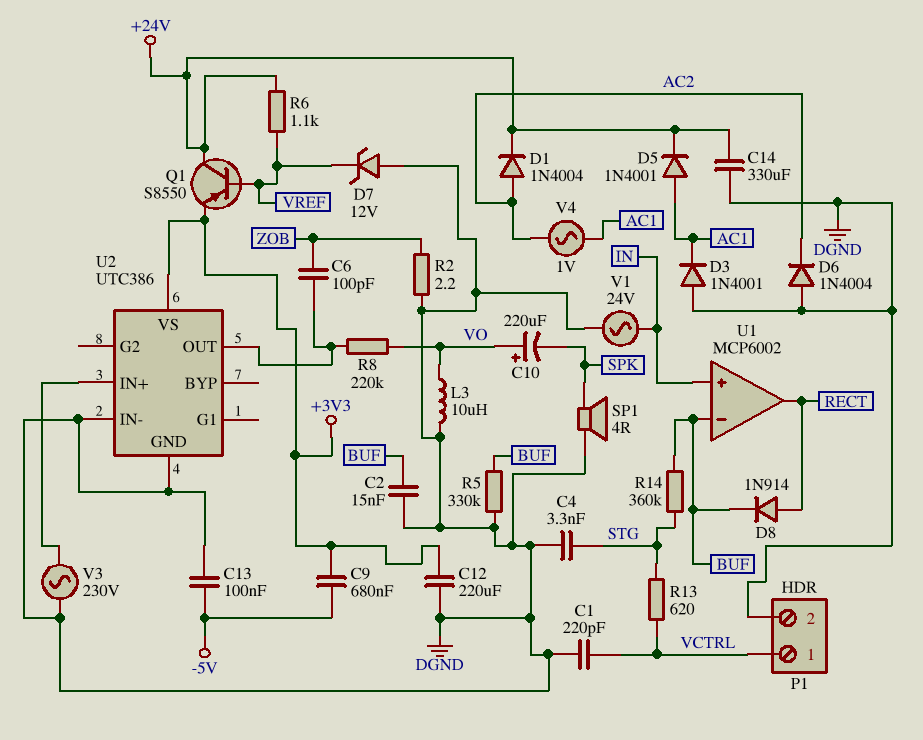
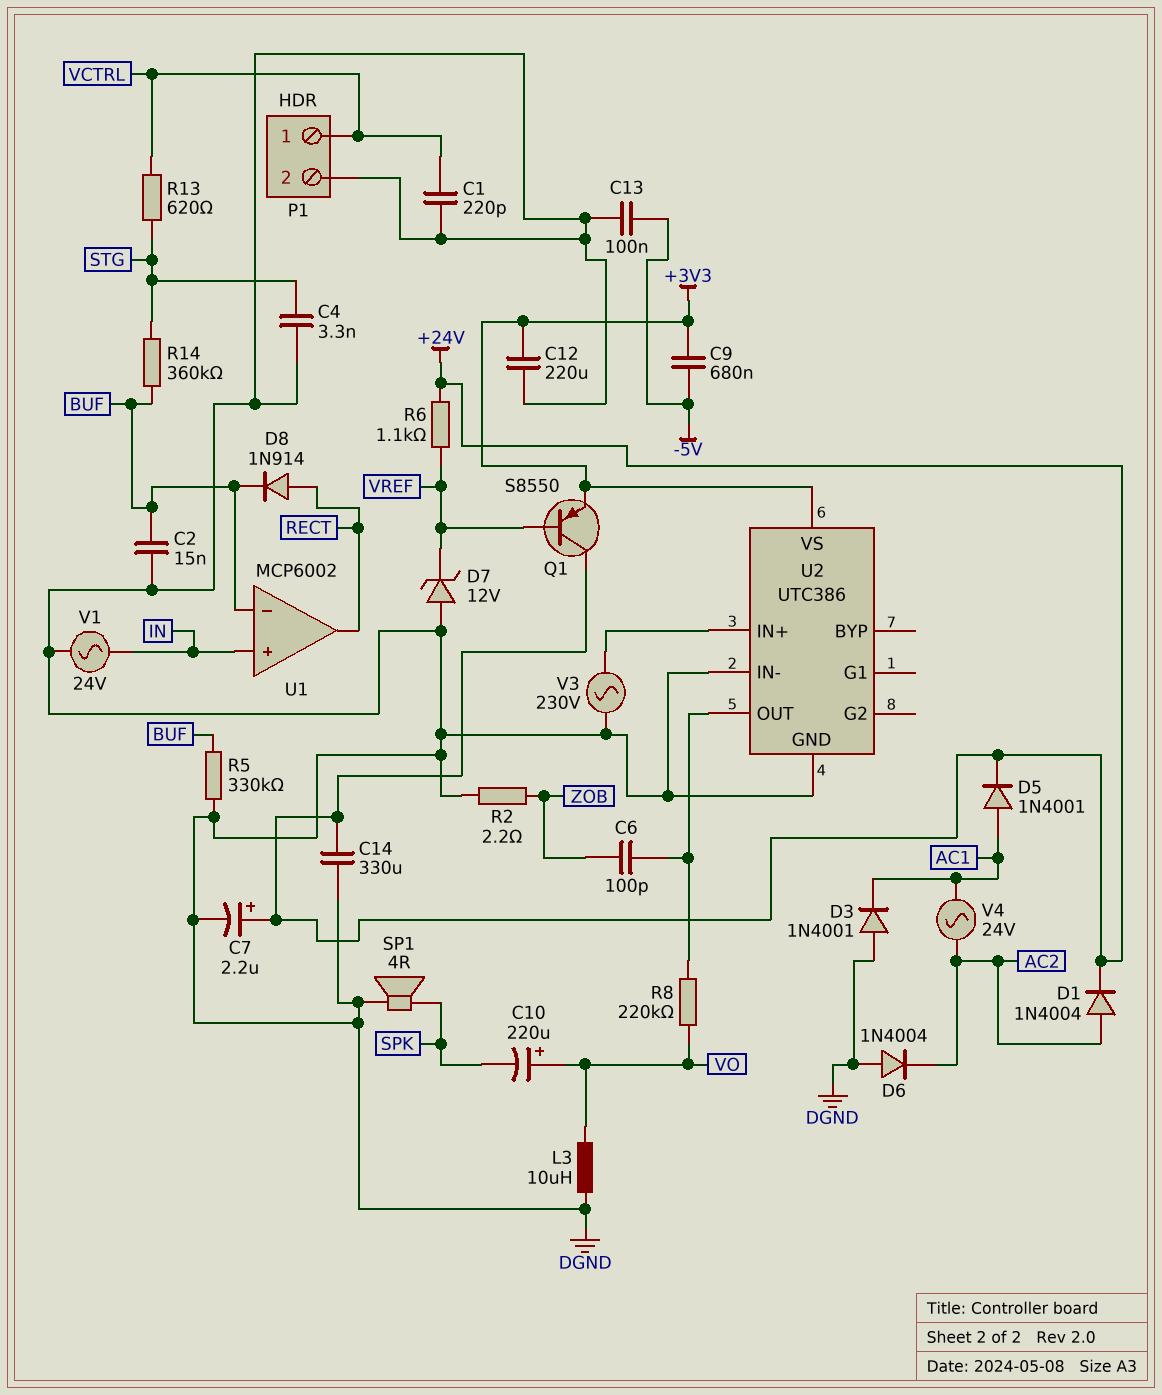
C7: none -> 2.2uF (plus +24V, minus DGND)
V4: AC 1V (AC1, AC2) -> AC 24V (AC1, AC2)

